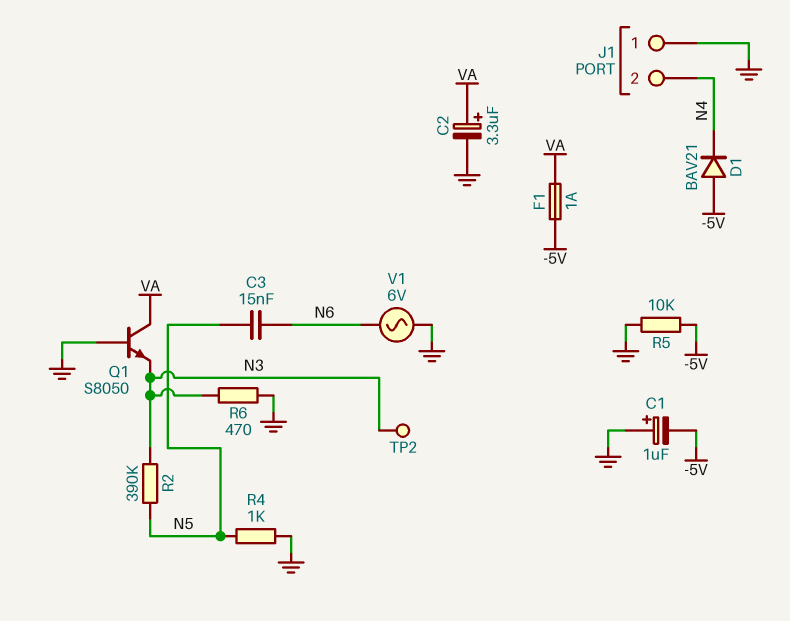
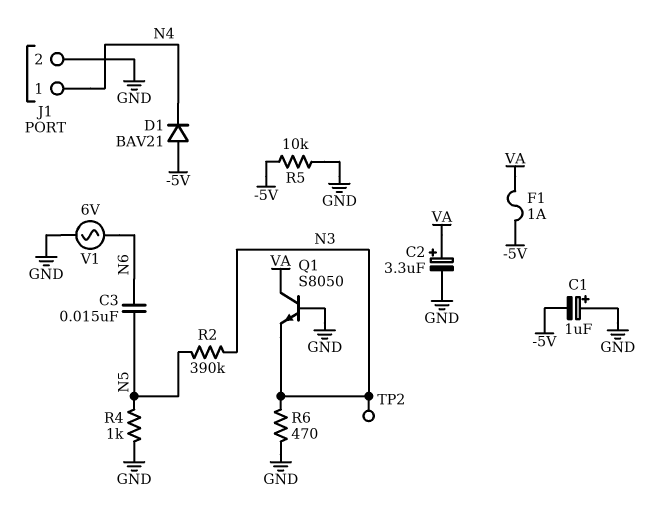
J1 pin 1: GND -> N4
J1 pin 2: N4 -> GND

